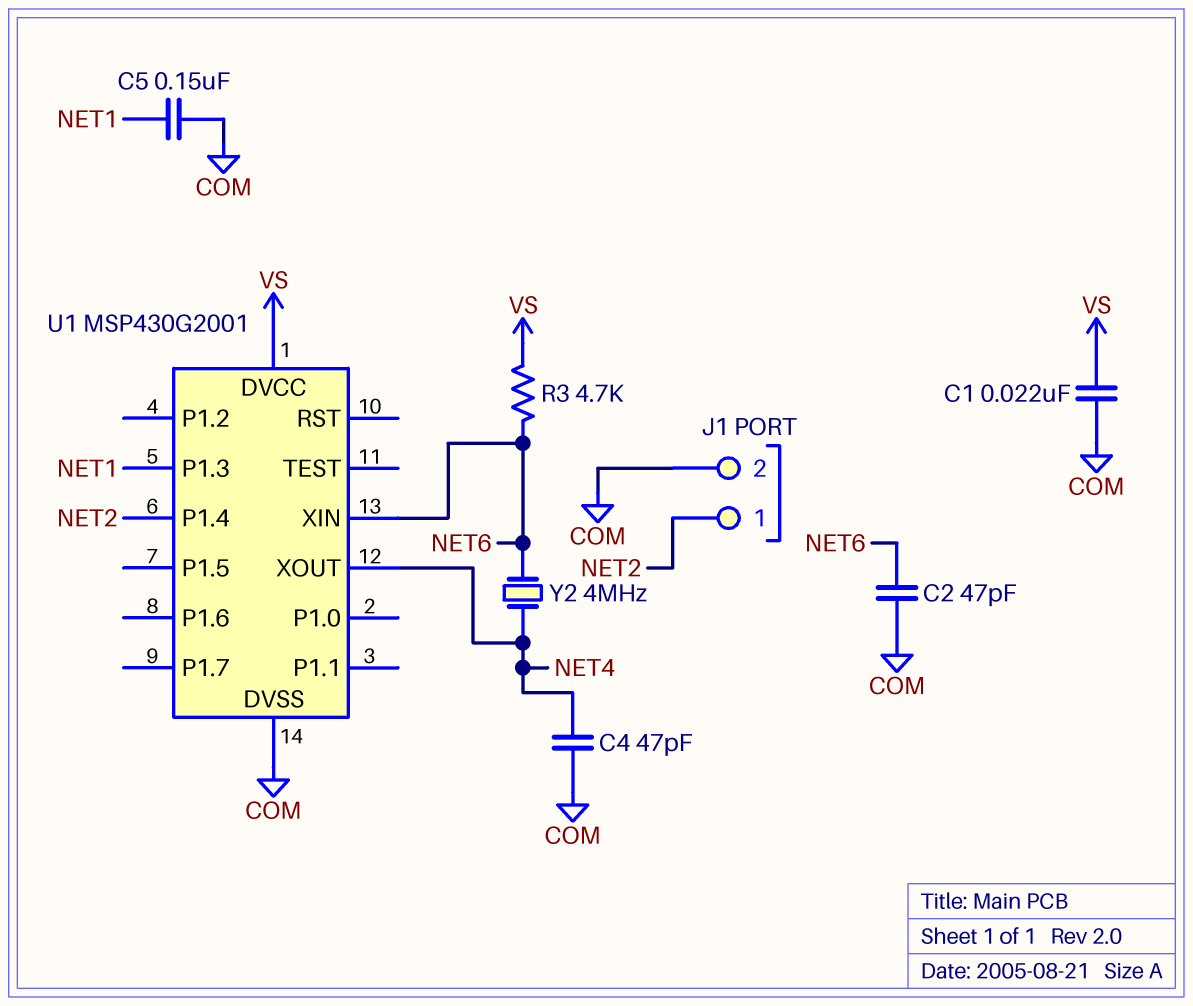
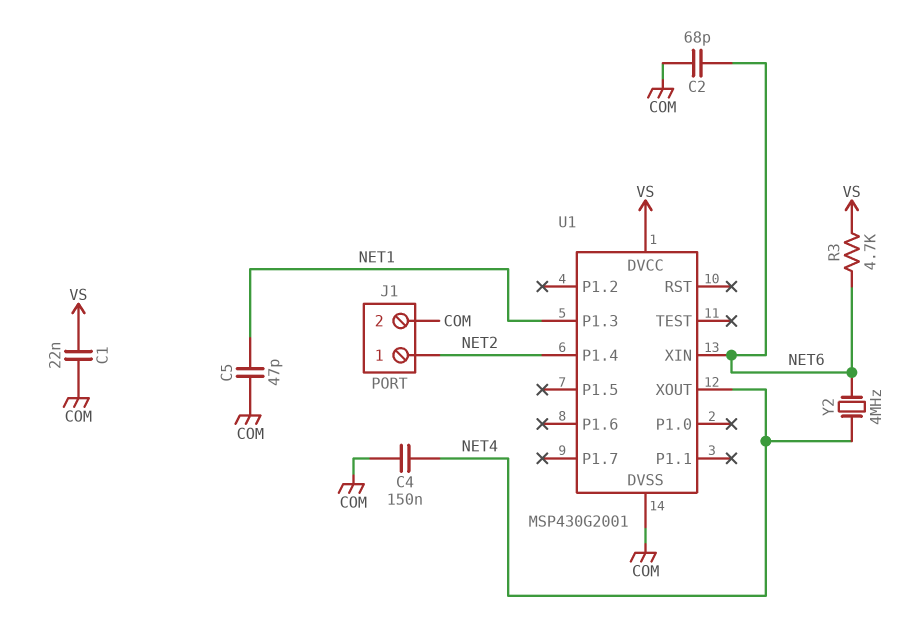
C2: 47pF (COM, NET6) -> 68pF (COM, NET6)
C4: 47pF (COM, NET4) -> 150nF (COM, NET4)
C5: 150nF (COM, NET1) -> 47pF (COM, NET1)

